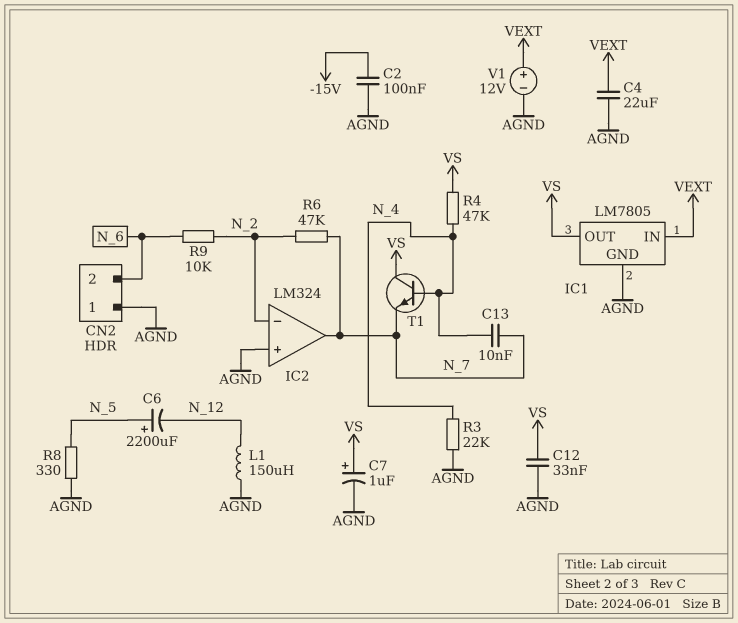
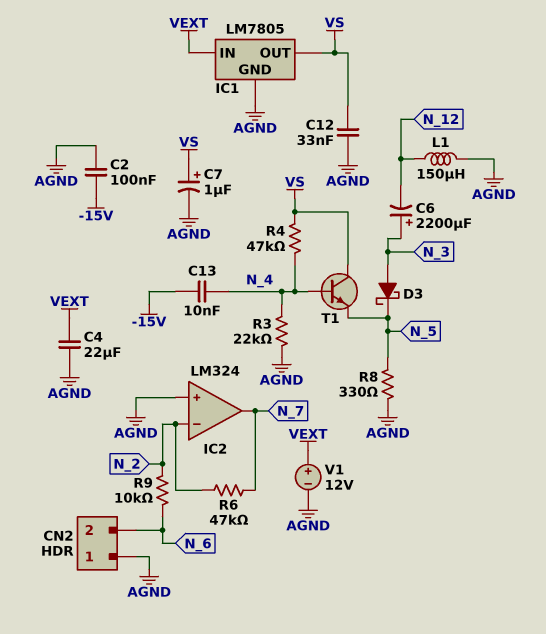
C6: 2200uF (plus N_5, minus N_12) -> 2200uF (plus N_3, minus N_12)
C13: 10nF (N_4, N_7) -> 10nF (-15V, N_4)
D3: none -> schottky (A N_3, K N_5)
T1: NPN (B N_4, C VS, E N_7) -> NPN (B N_4, C VS, E N_5)

